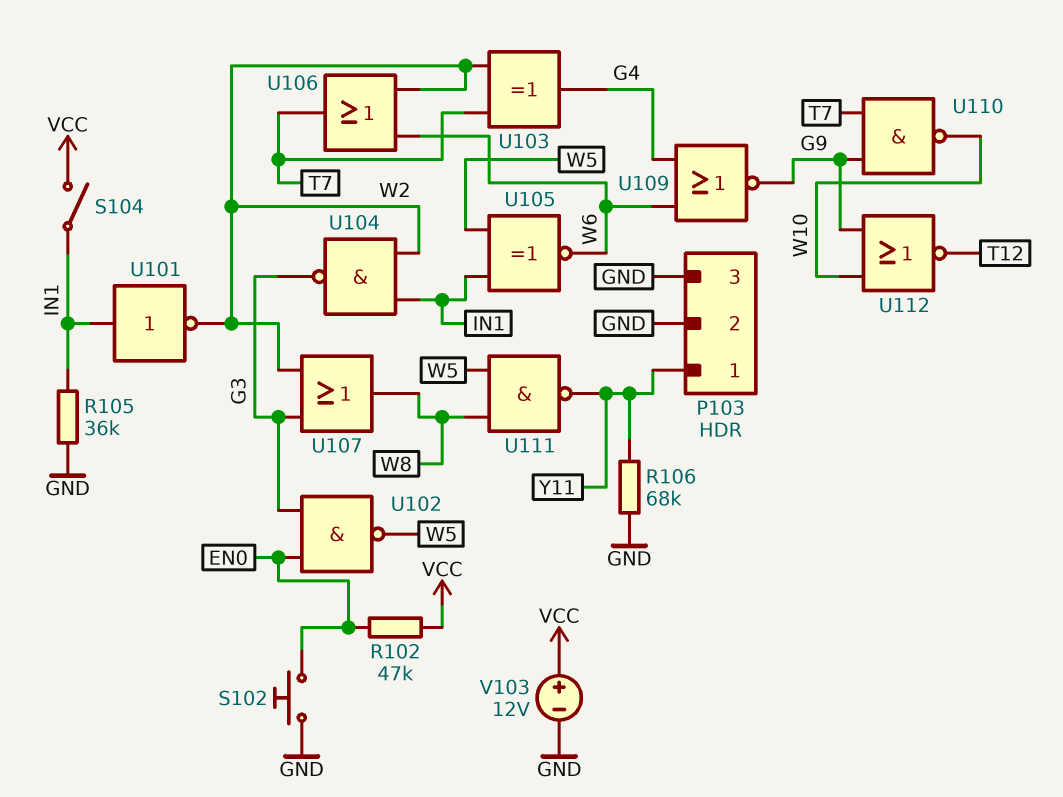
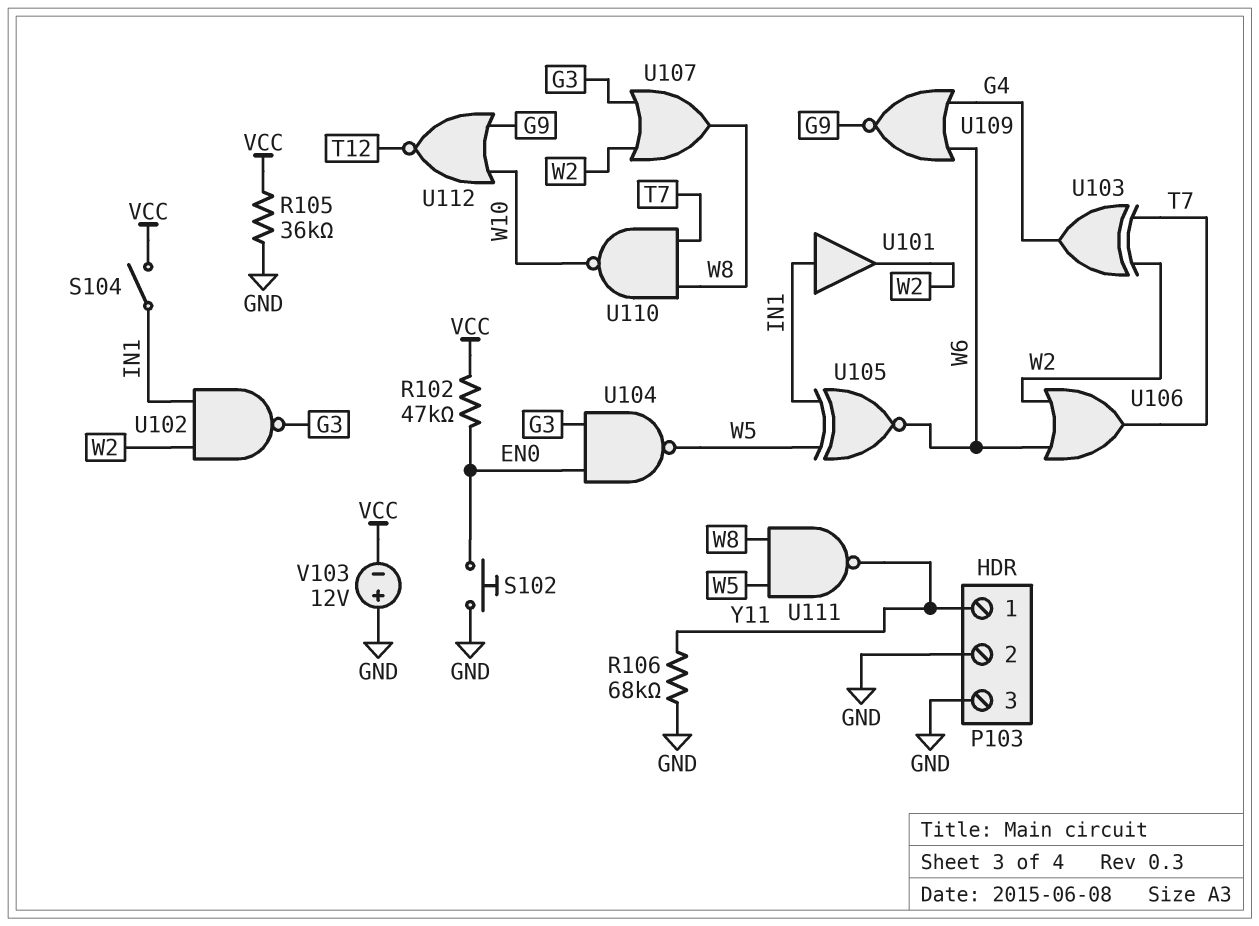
R105: 36k (GND, IN1) -> 36k (GND, VCC)
U101: NOT (in IN1, out W2) -> buffer (in IN1, out W2)
U102: NAND (in EN0, in G3, out W5) -> NAND (in IN1, in W2, out G3)
U104: NAND (in IN1, in W2, out G3) -> NAND (in EN0, in G3, out W5)
U110: NAND (in G9, in T7, out W10) -> NAND (in T7, in W8, out W10)
V103: 12V (plus VCC, minus GND) -> 12V (plus GND, minus VCC)

